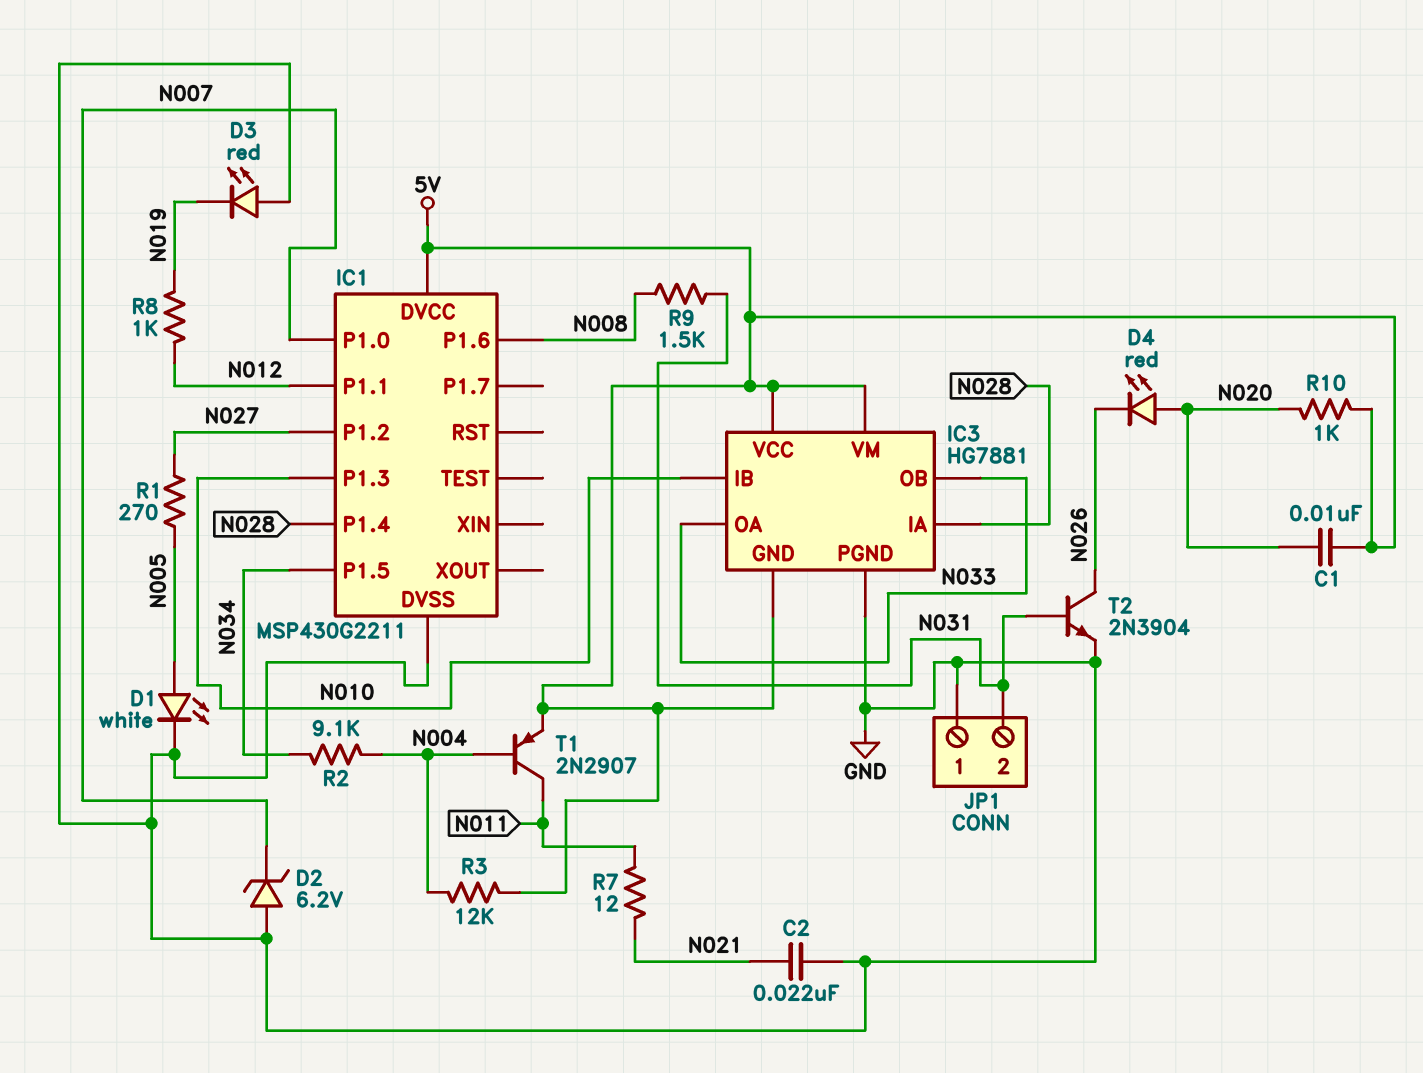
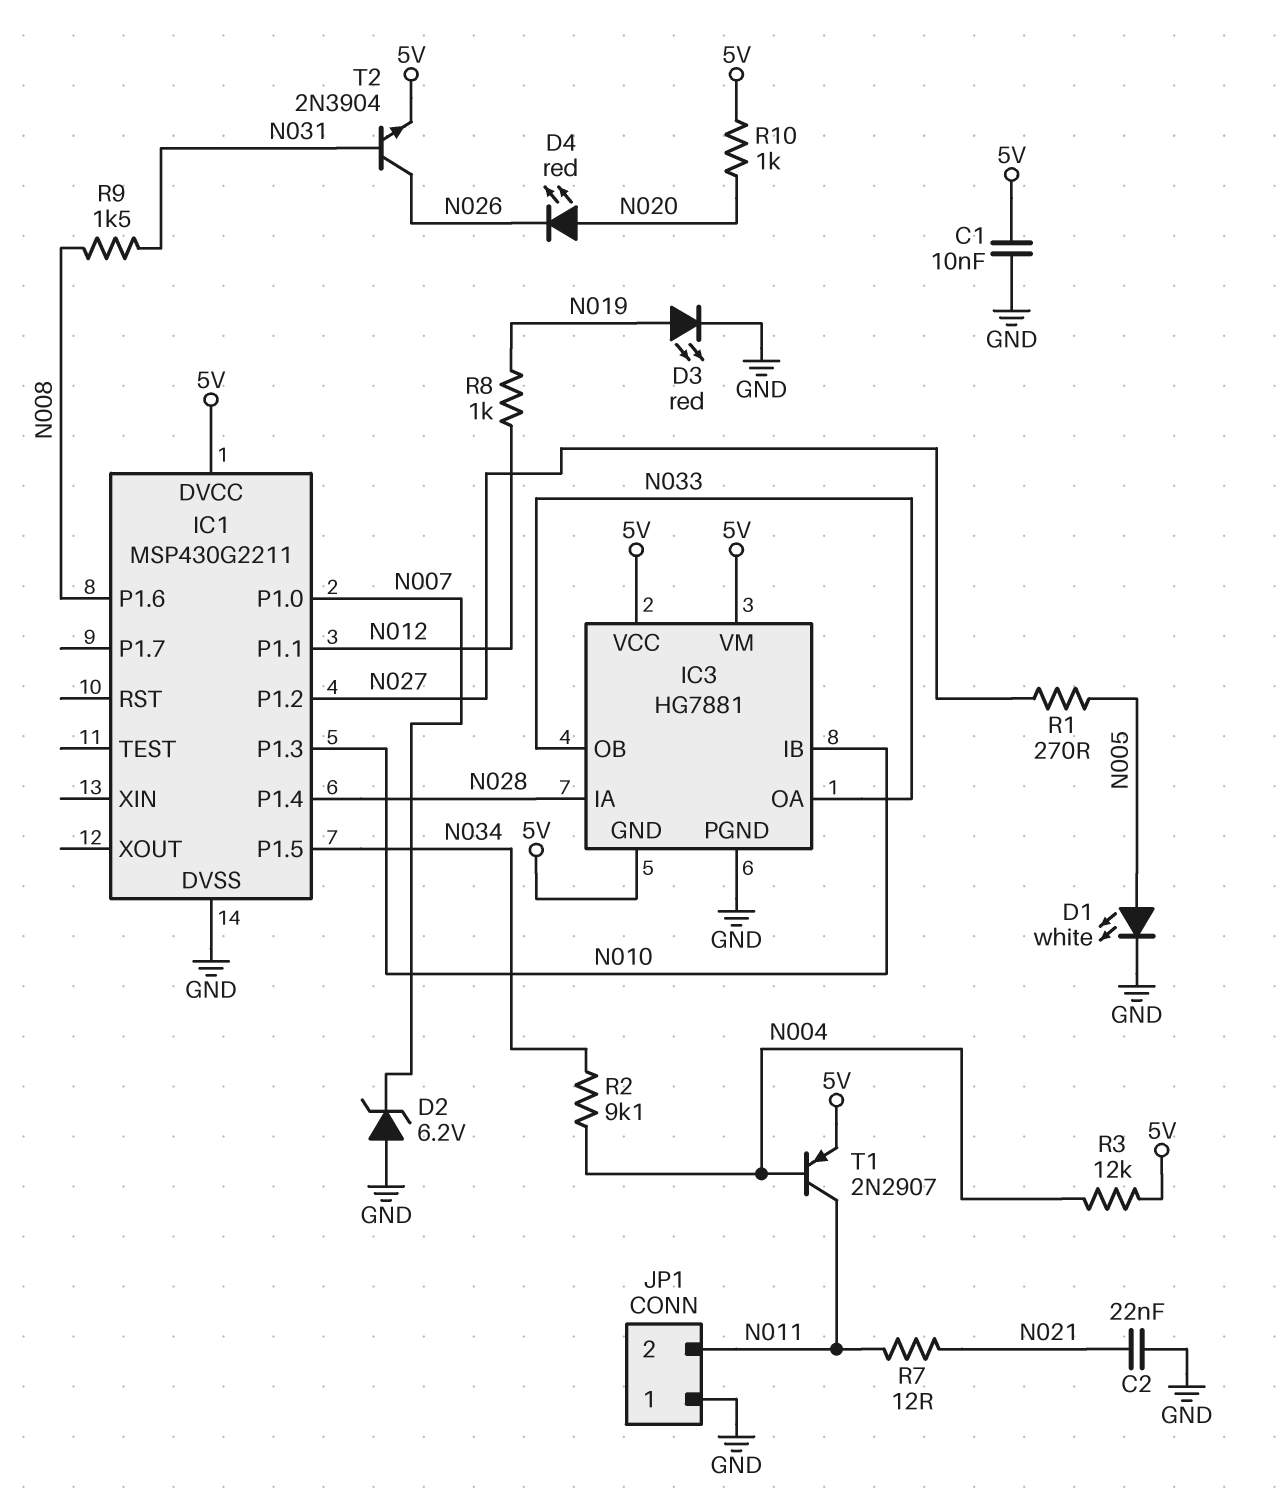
C1: 10nF (5V, N020) -> 10nF (5V, GND)
D3: LED red (A GND, K N019) -> LED red (A N019, K GND)
JP1 pin 2: N031 -> N011
T2: NPN 2N3904 (B N031, C N026, E GND) -> NPN 2N3904 (B N031, C N026, E 5V)

